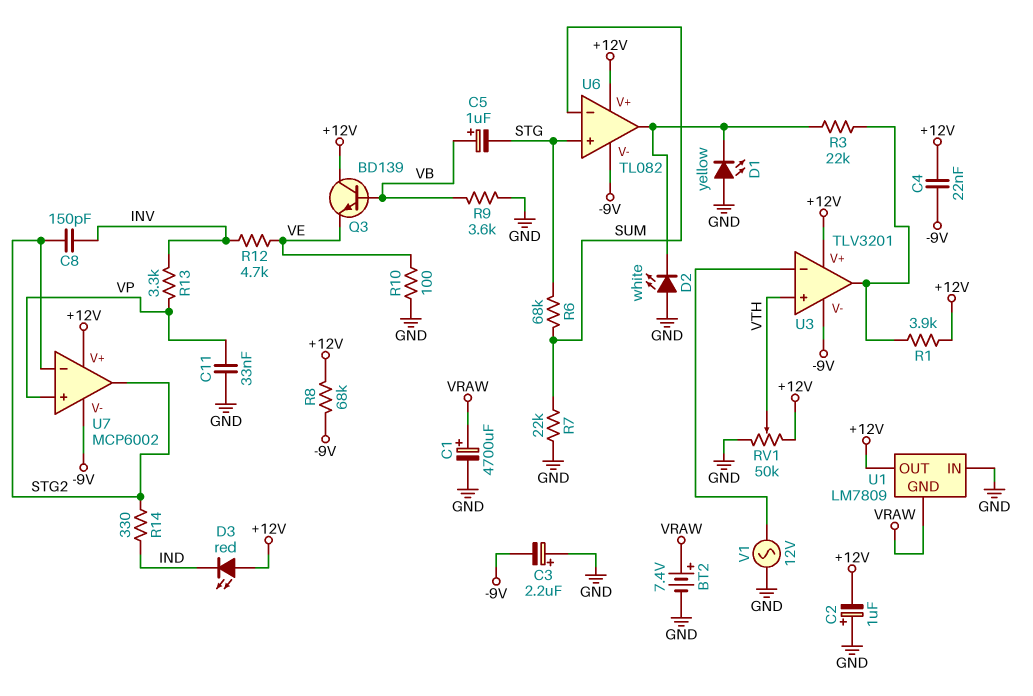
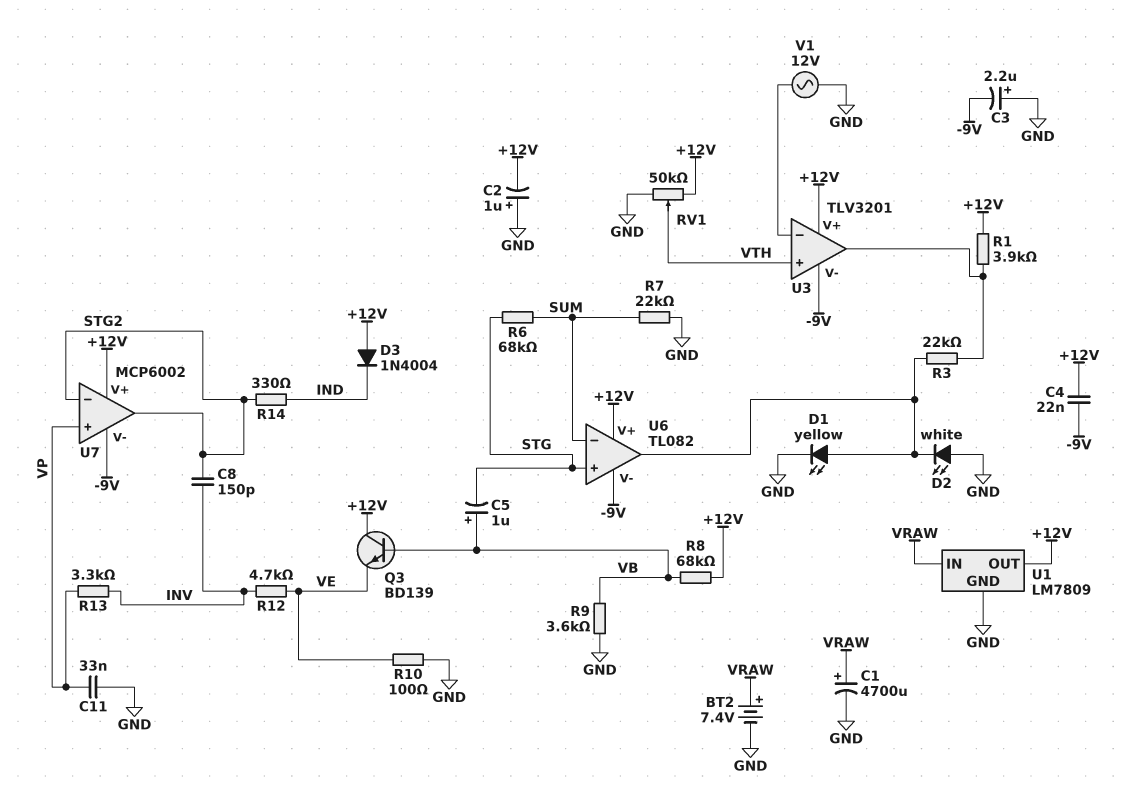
D1: LED yellow (A GND, K U6/out) -> LED yellow (A U6/out, K GND)
D3: LED red (A +12V, K IND) -> diode 1N4004 (A +12V, K IND)
R8: 68k (+12V, -9V) -> 68k (+12V, VB)
U1 pin GND: VRAW -> GND
U1 pin IN: GND -> VRAW

